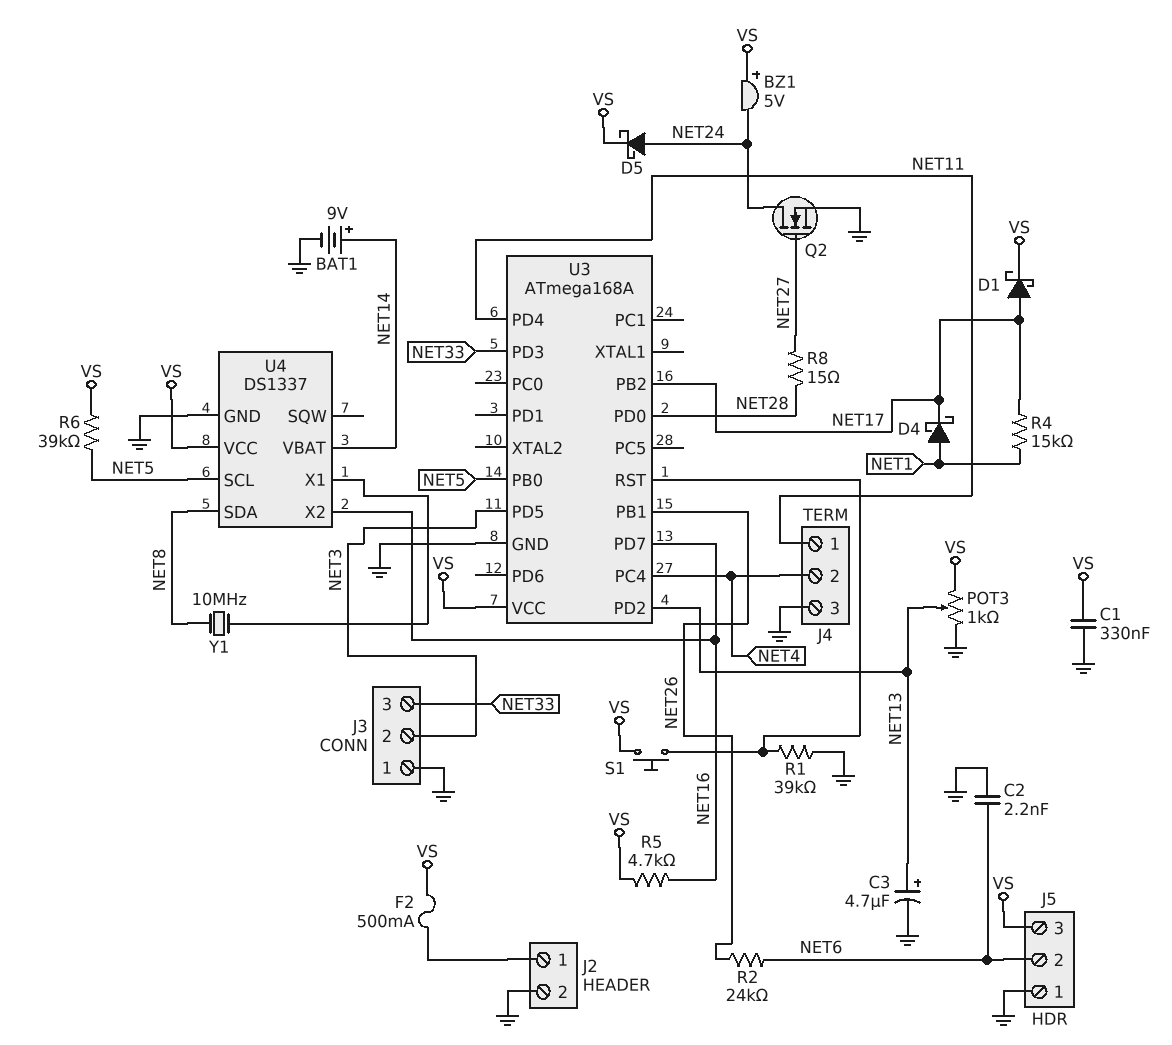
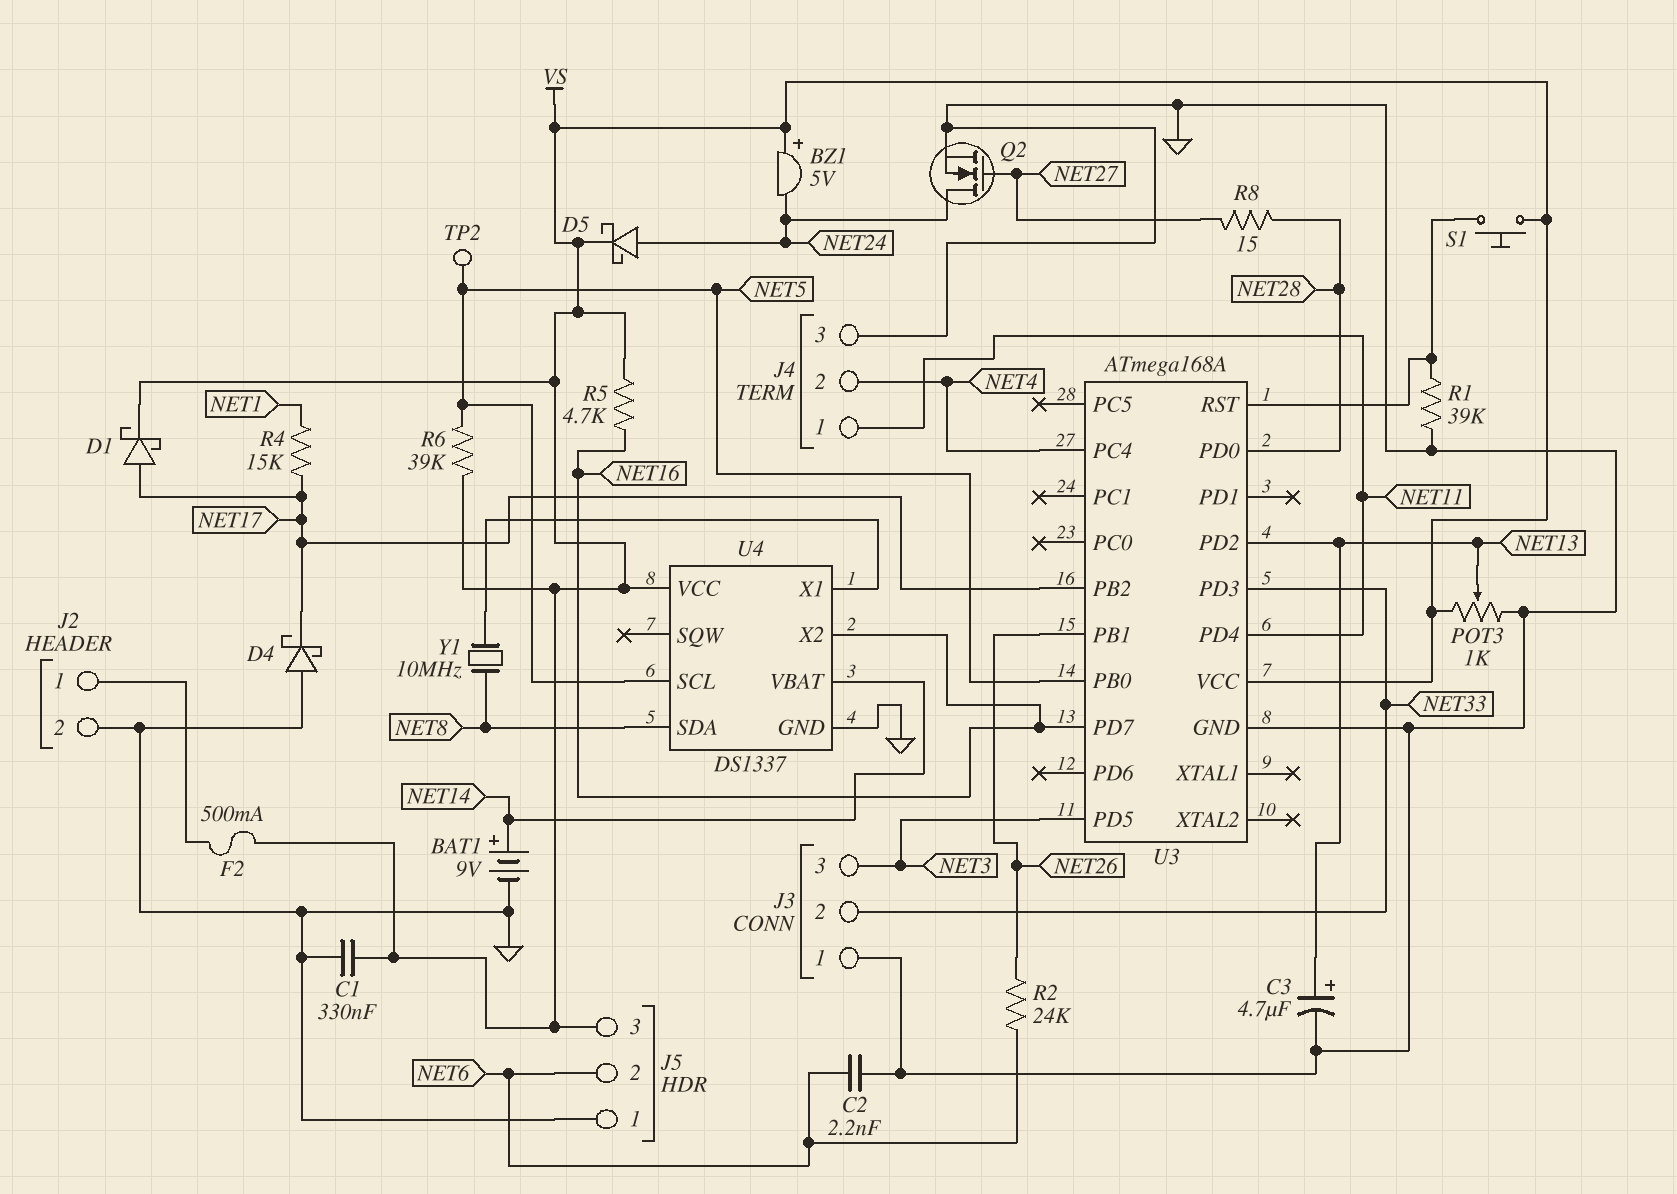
D4: schottky (A NET1, K NET17) -> schottky (A GND, K NET17)
J3 pin 2: NET3 -> NET33
J3 pin 3: NET33 -> NET3
TP2: none -> test point (NET5)

